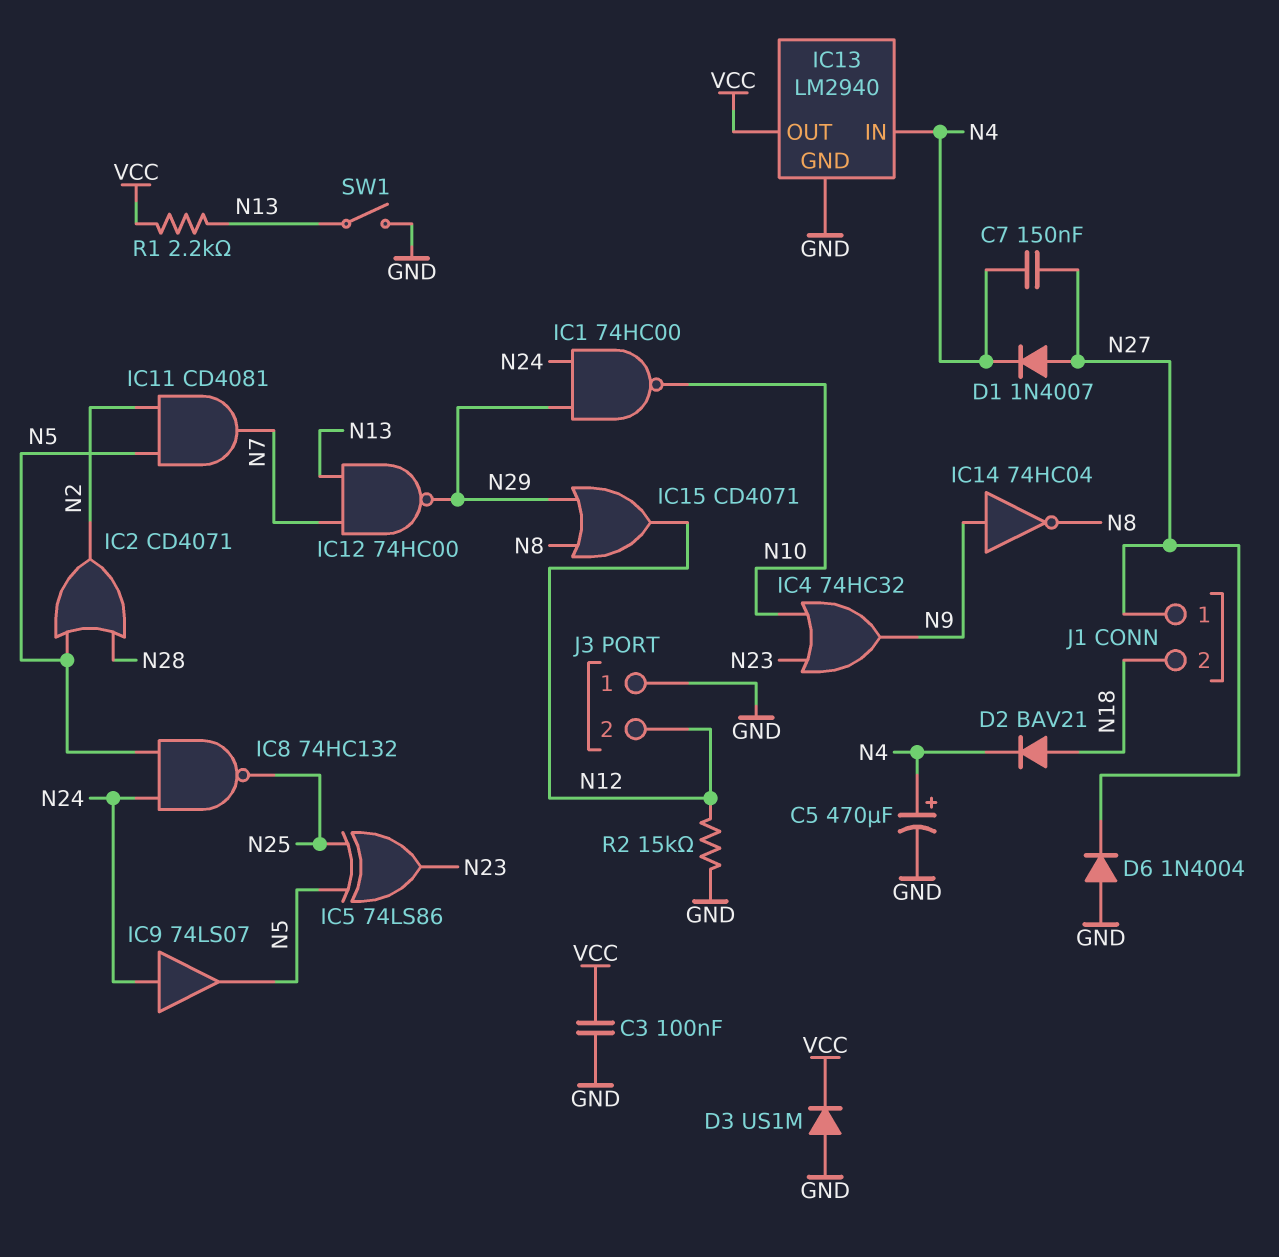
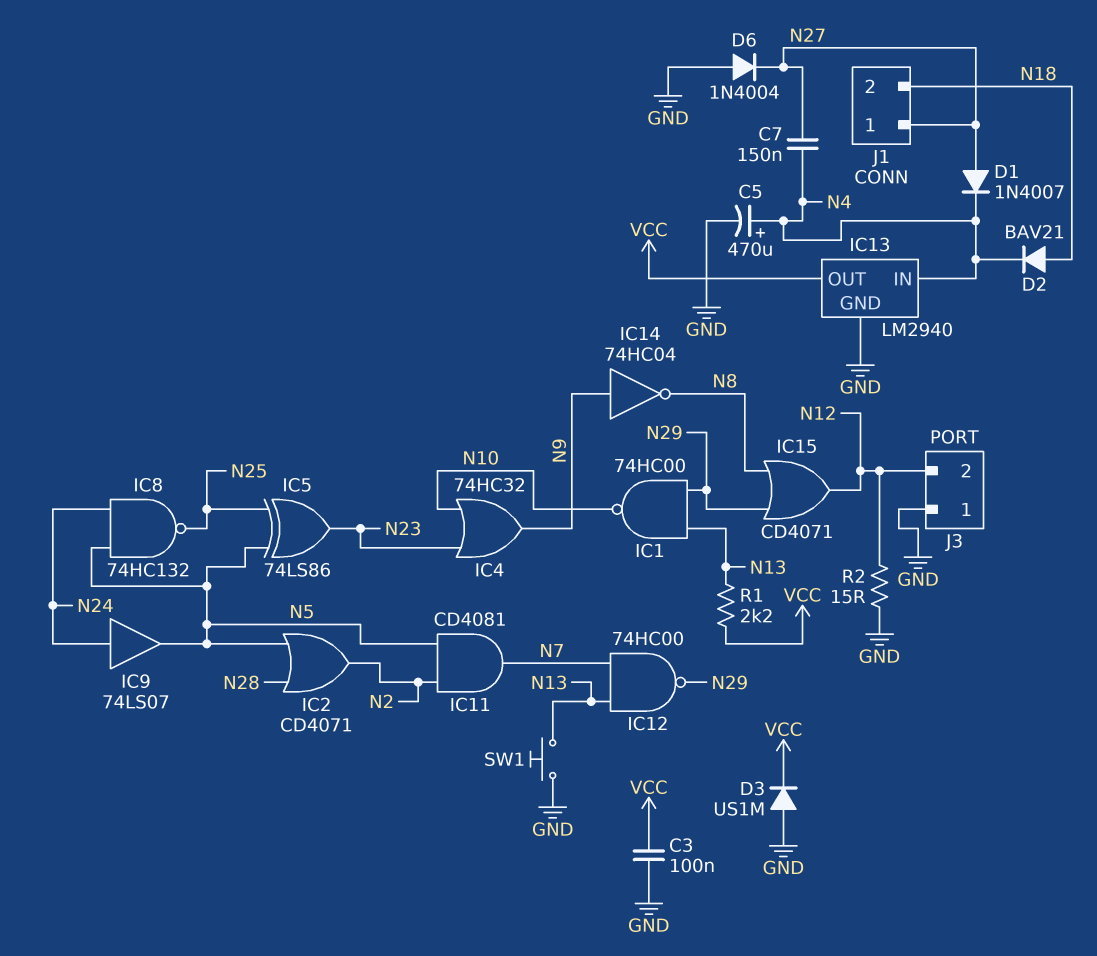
IC1: NAND 74HC00 (in N24, in N29, out N10) -> NAND 74HC00 (in N13, in N29, out N10)
R2: 15k (GND, N12) -> 15 (GND, N12)
SW1: switch (GND, N13) -> button (GND, N13)

